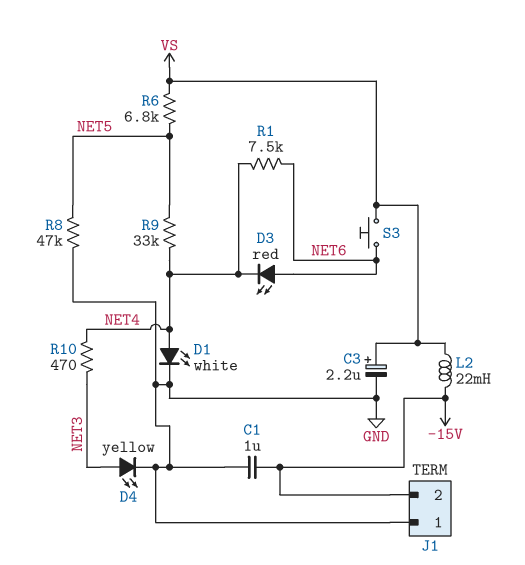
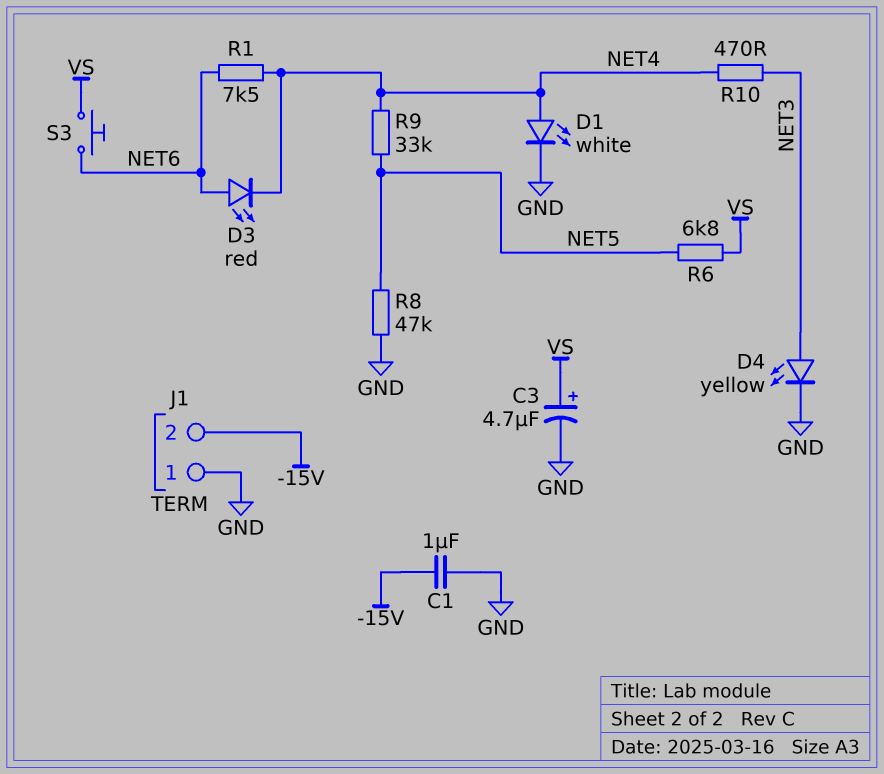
C3: 2.2uF (plus VS, minus GND) -> 4.7uF (plus VS, minus GND)
L2: 22mH (-15V, VS) -> none

